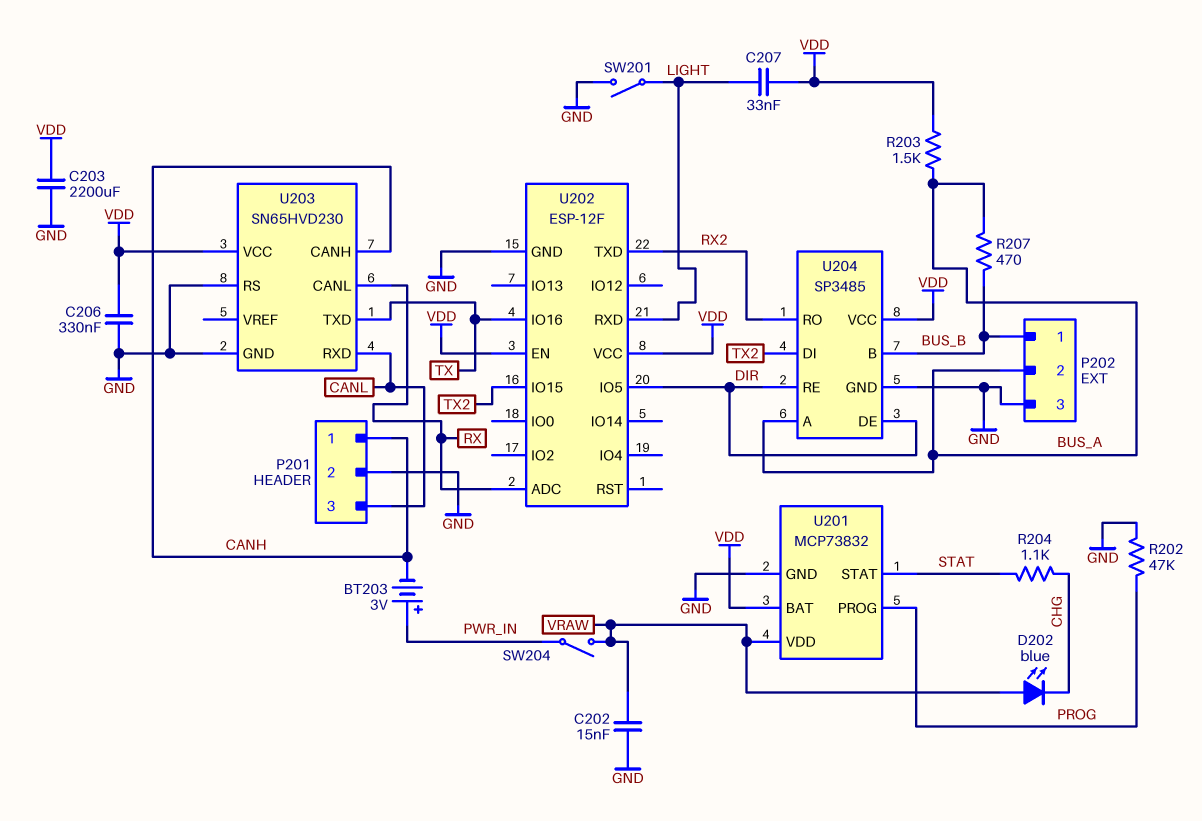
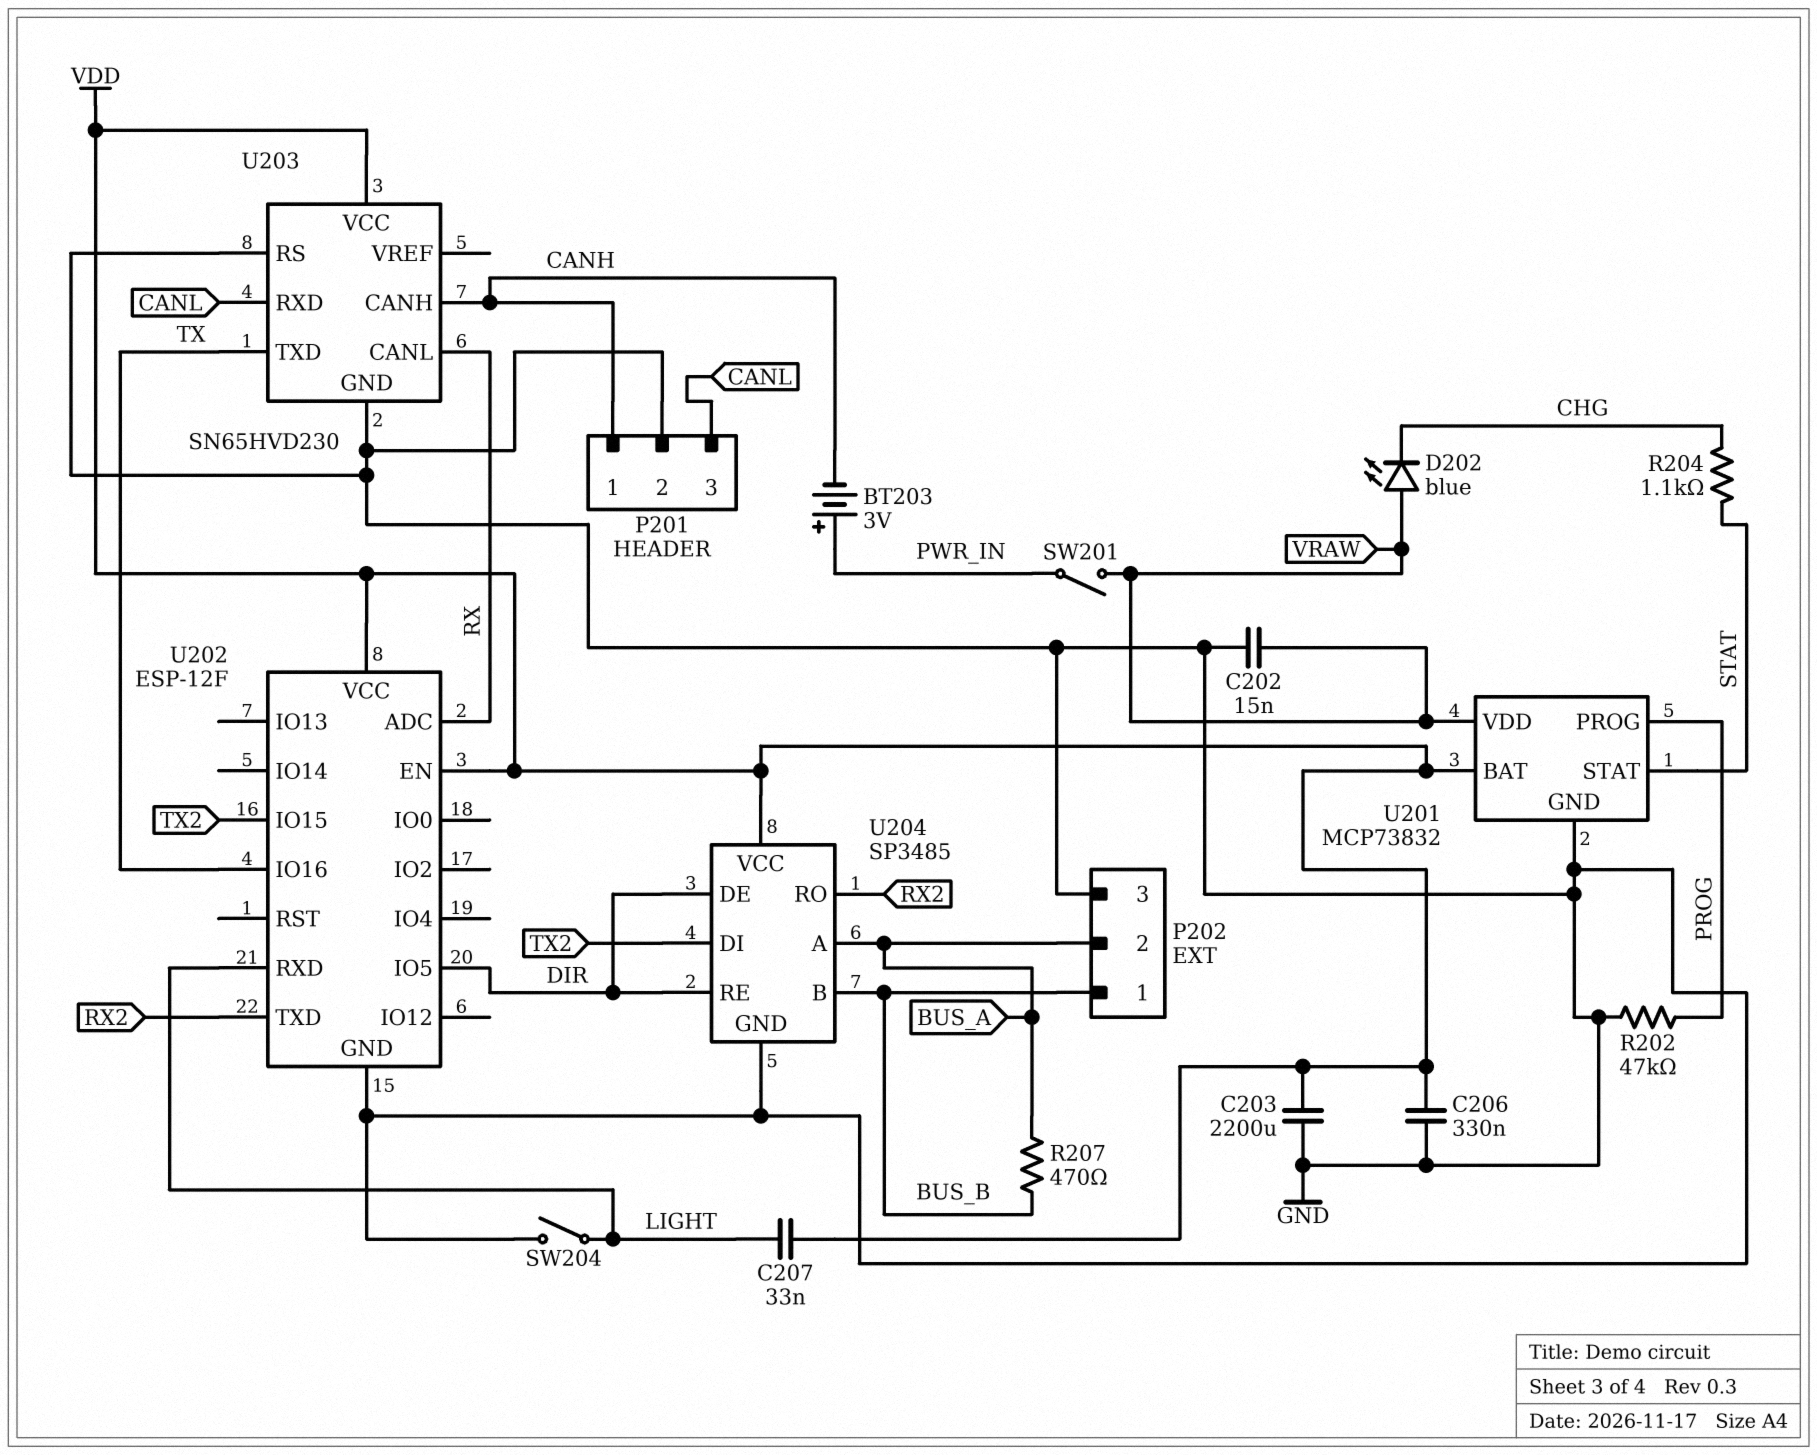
R203: 1.5k (BUS_A, VDD) -> none
SW201: switch (GND, LIGHT) -> switch (PWR_IN, VRAW)
SW204: switch (PWR_IN, VRAW) -> switch (GND, LIGHT)

